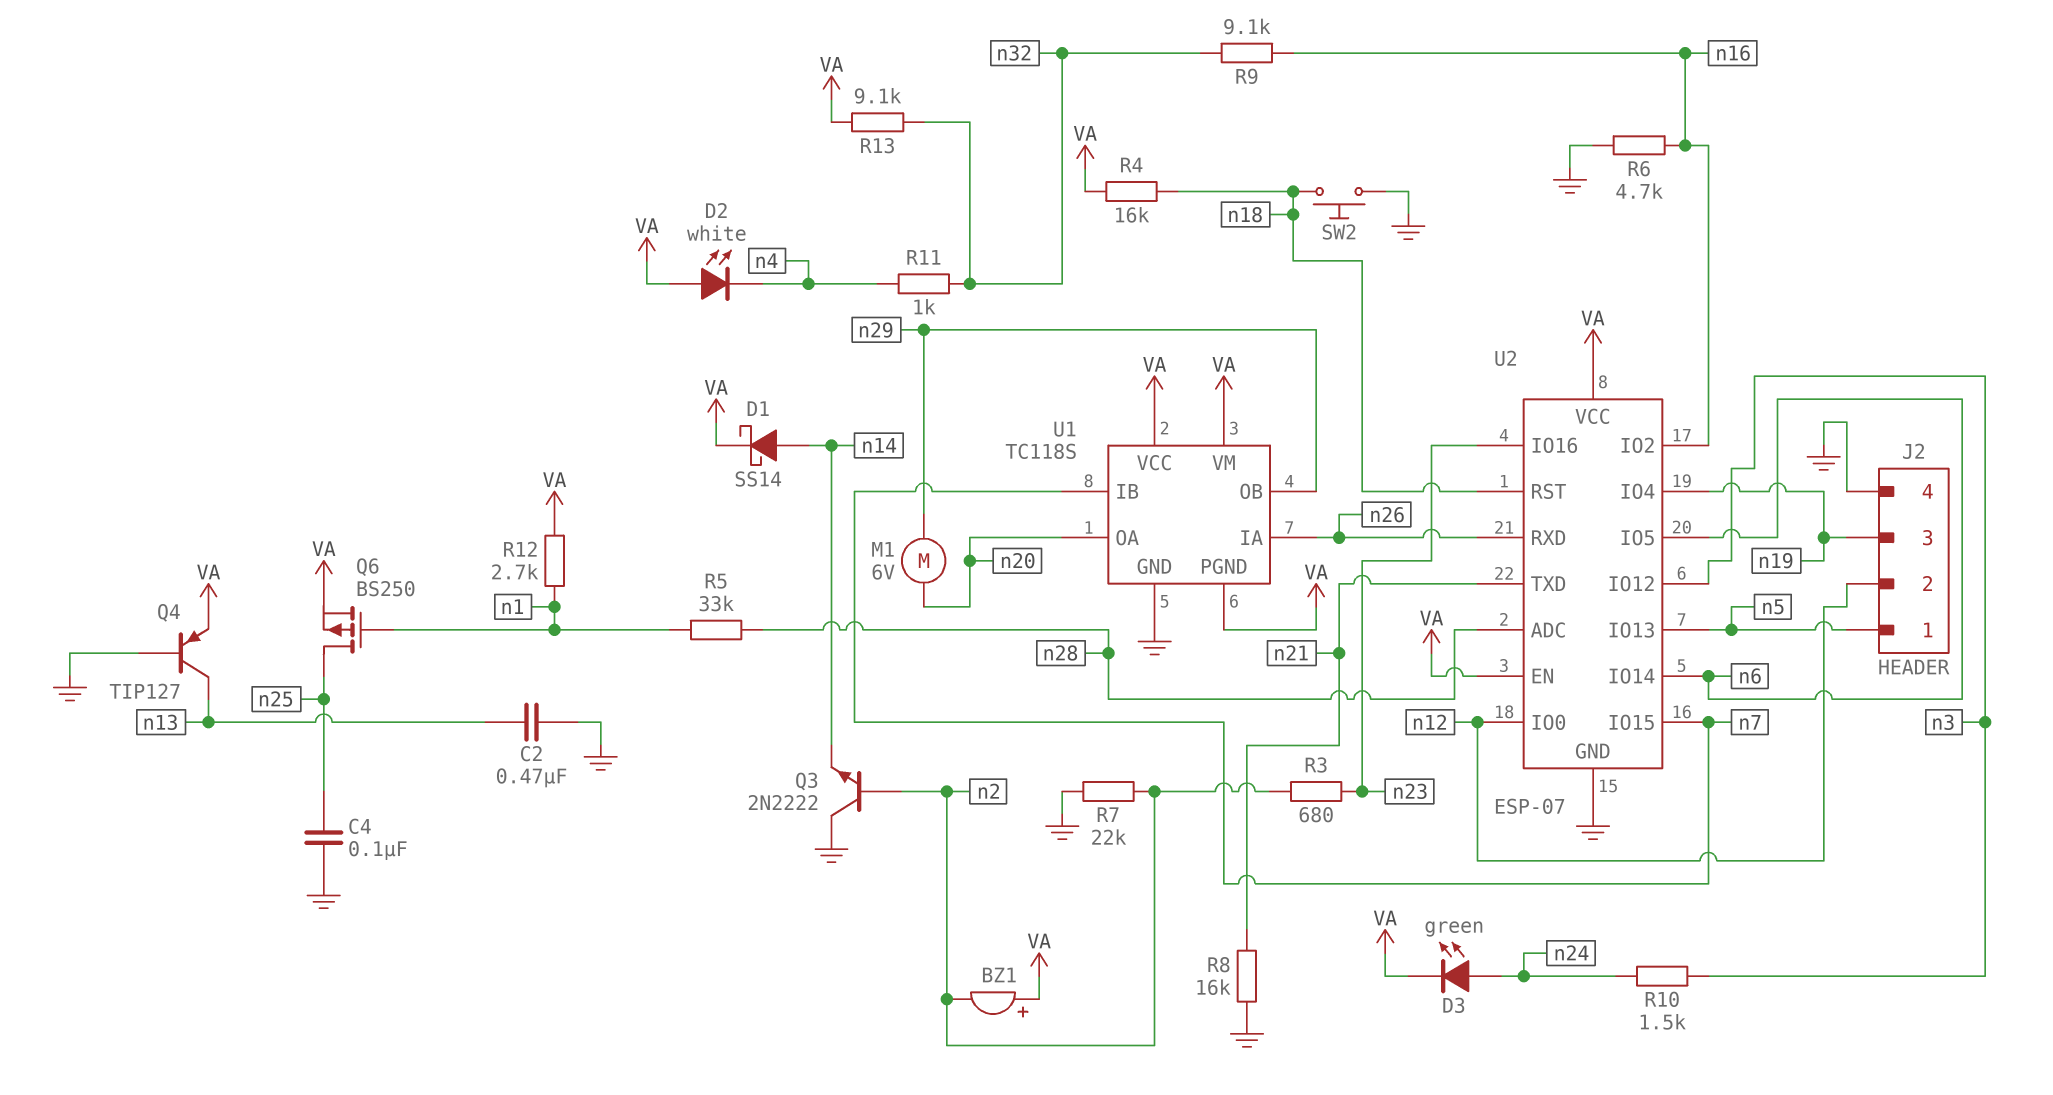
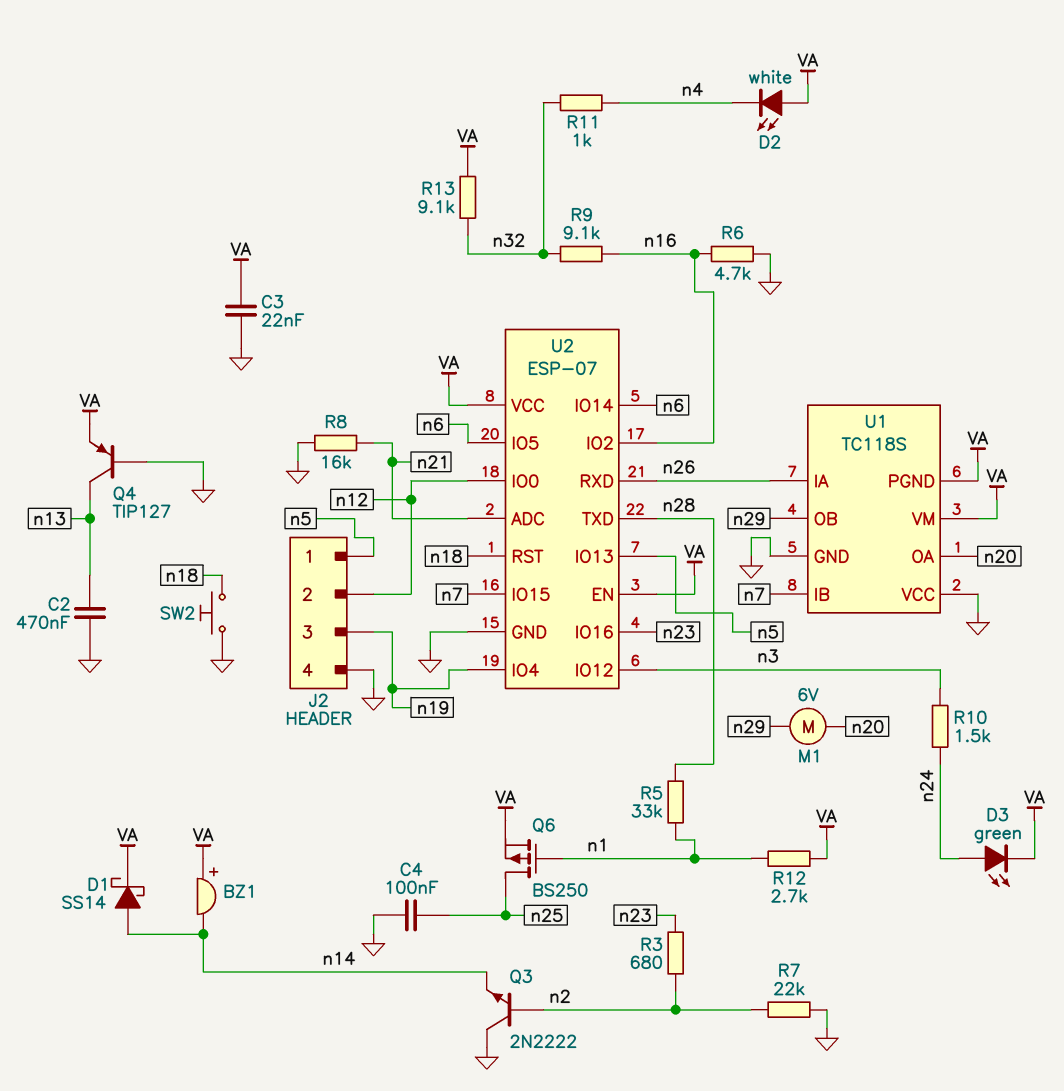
BZ1: buzzer (plus VA, minus n2) -> buzzer (plus VA, minus n14)
C3: none -> 22nF (GND, VA)
R4: 16k (VA, n18) -> none
U1 pin VCC: VA -> GND
U2 pin ADC: n28 -> n21
U2 pin TXD: n21 -> n28

